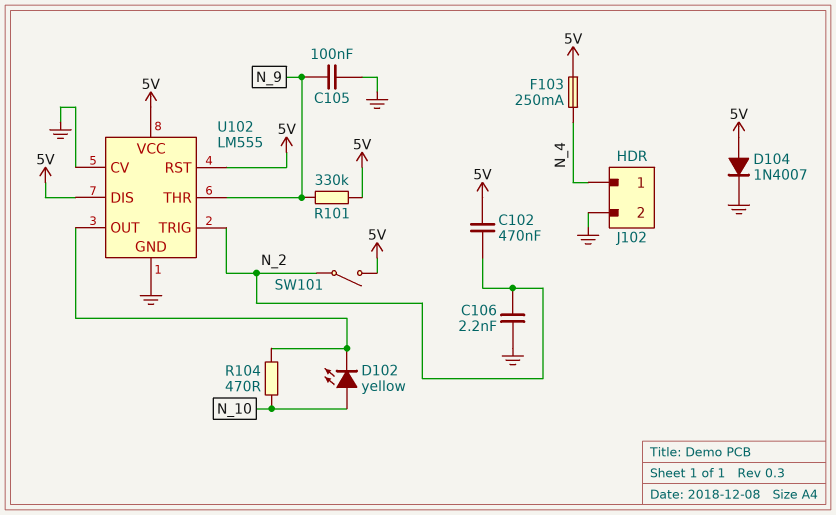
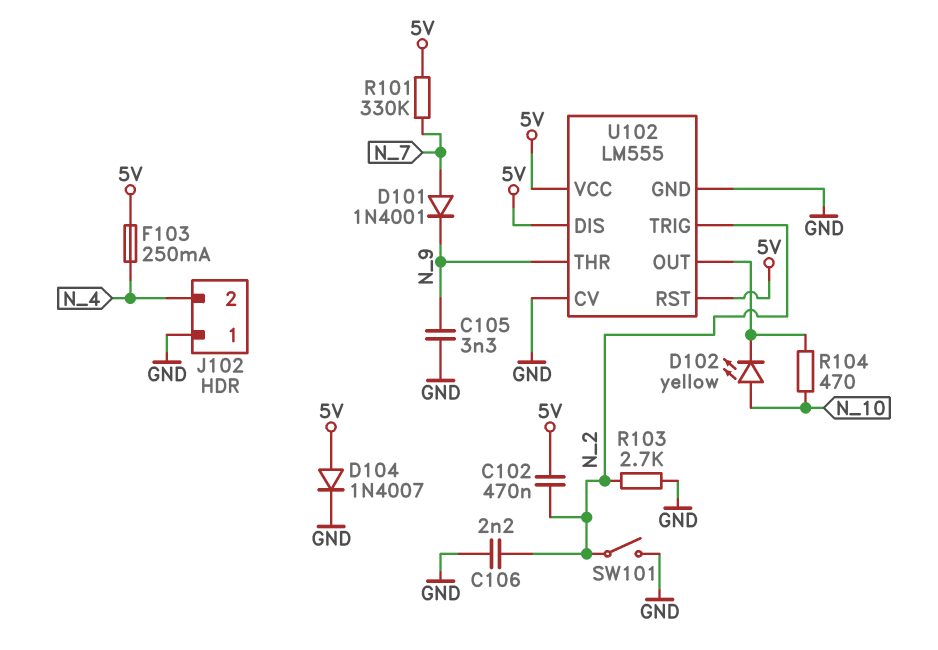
C105: 100nF (GND, N_9) -> 3.3nF (GND, N_9)
D101: none -> diode 1N4001 (A N_7, K N_9)
J102 pin 1: N_4 -> GND
J102 pin 2: GND -> N_4
R101: 330k (5V, N_9) -> 330k (5V, N_7)
R103: none -> 2.7k (GND, N_2)
SW101: switch (5V, N_2) -> switch (GND, N_2)

